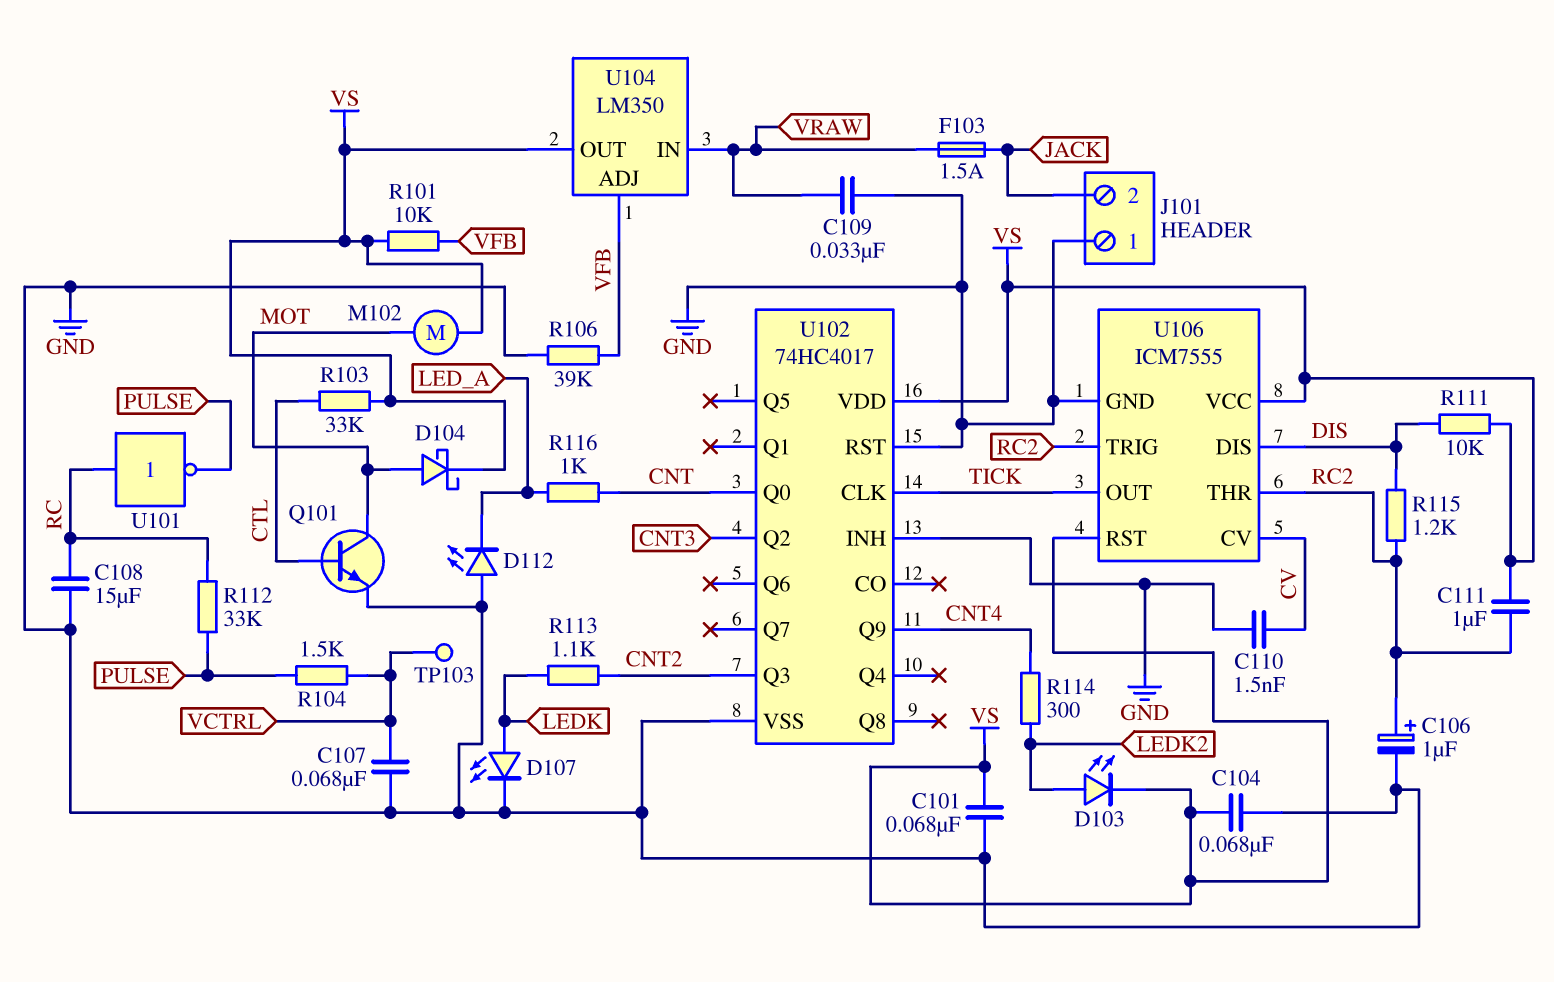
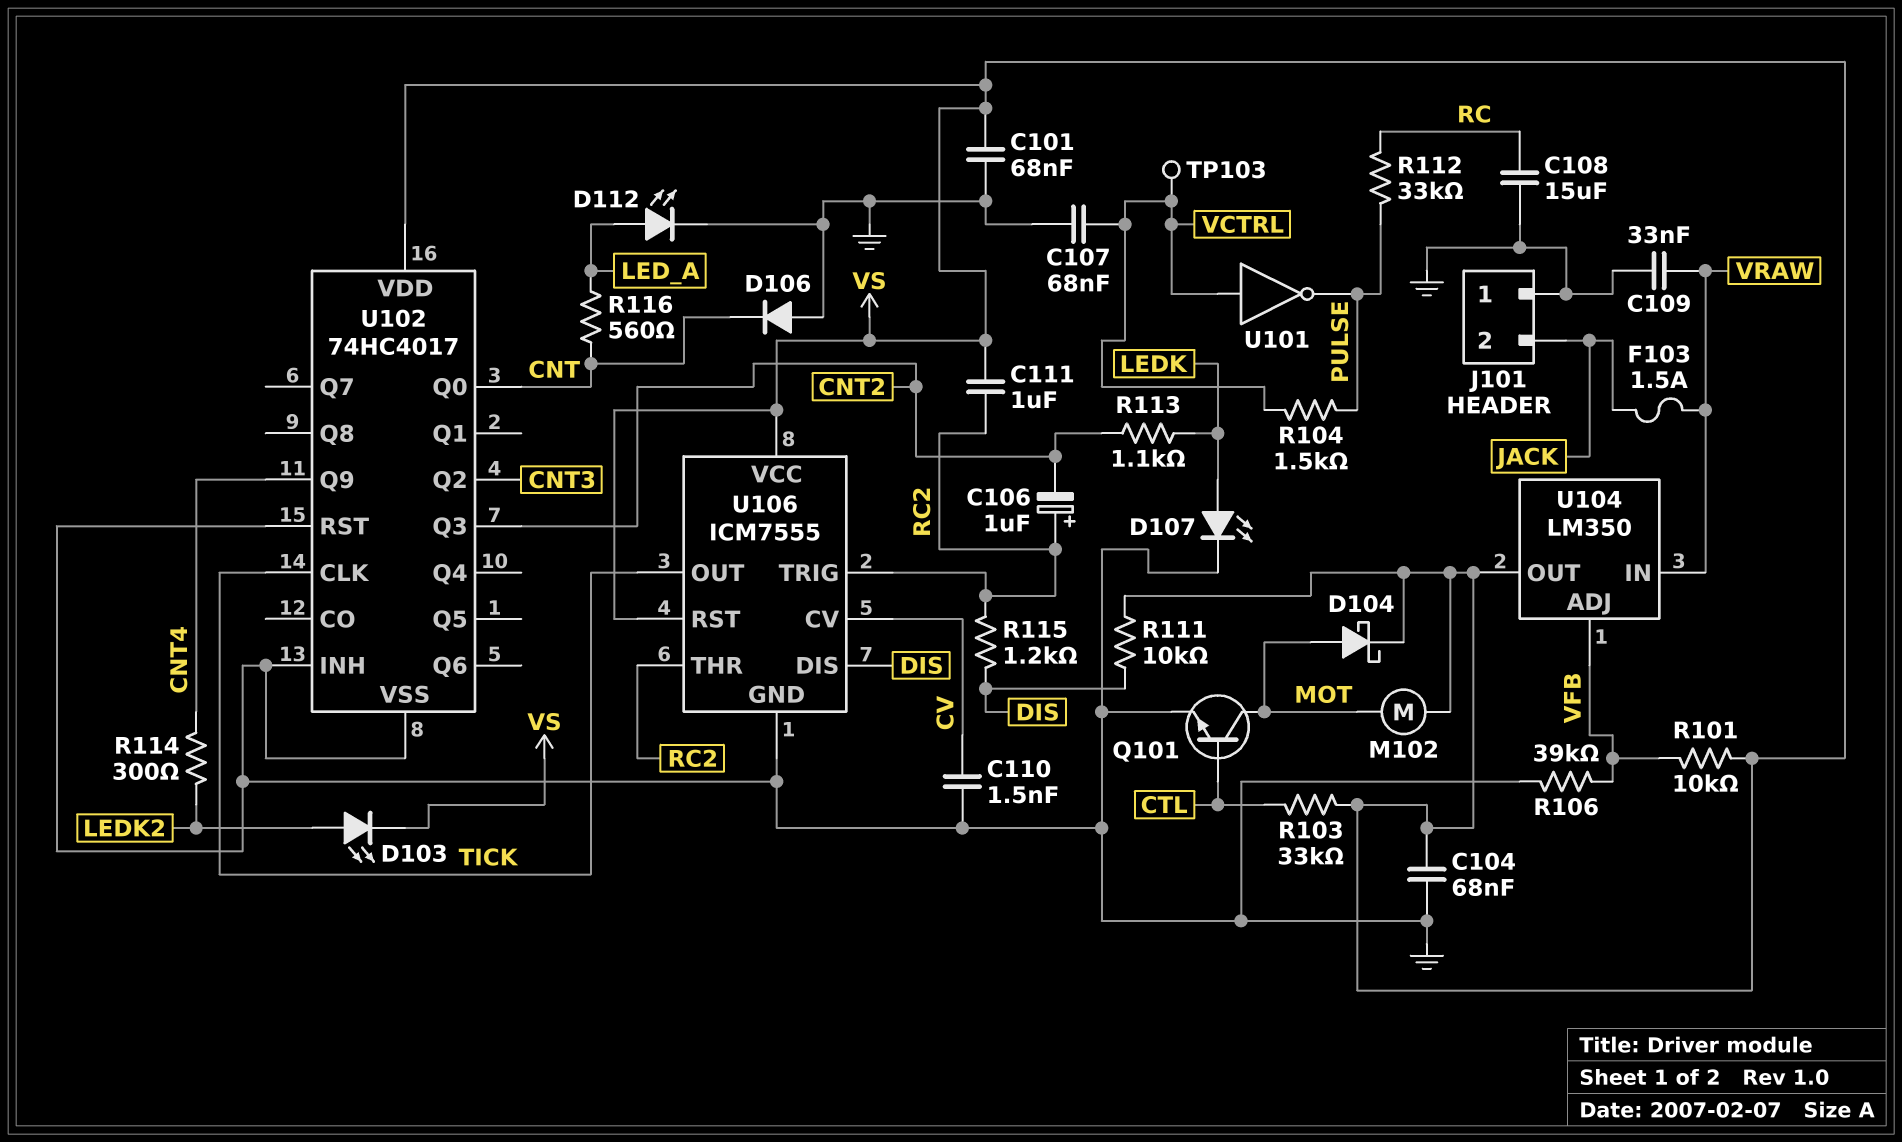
C106: 1uF (plus RC2, minus GND) -> 1uF (plus RC2, minus CNT2)
D106: none -> diode (A GND, K CNT)
D112: LED (A GND, K LED_A) -> LED (A LED_A, K GND)
R116: 1k (CNT, LED_A) -> 560 (CNT, LED_A)
U101: NOT (in RC, out PULSE) -> NOT (in VCTRL, out PULSE)

